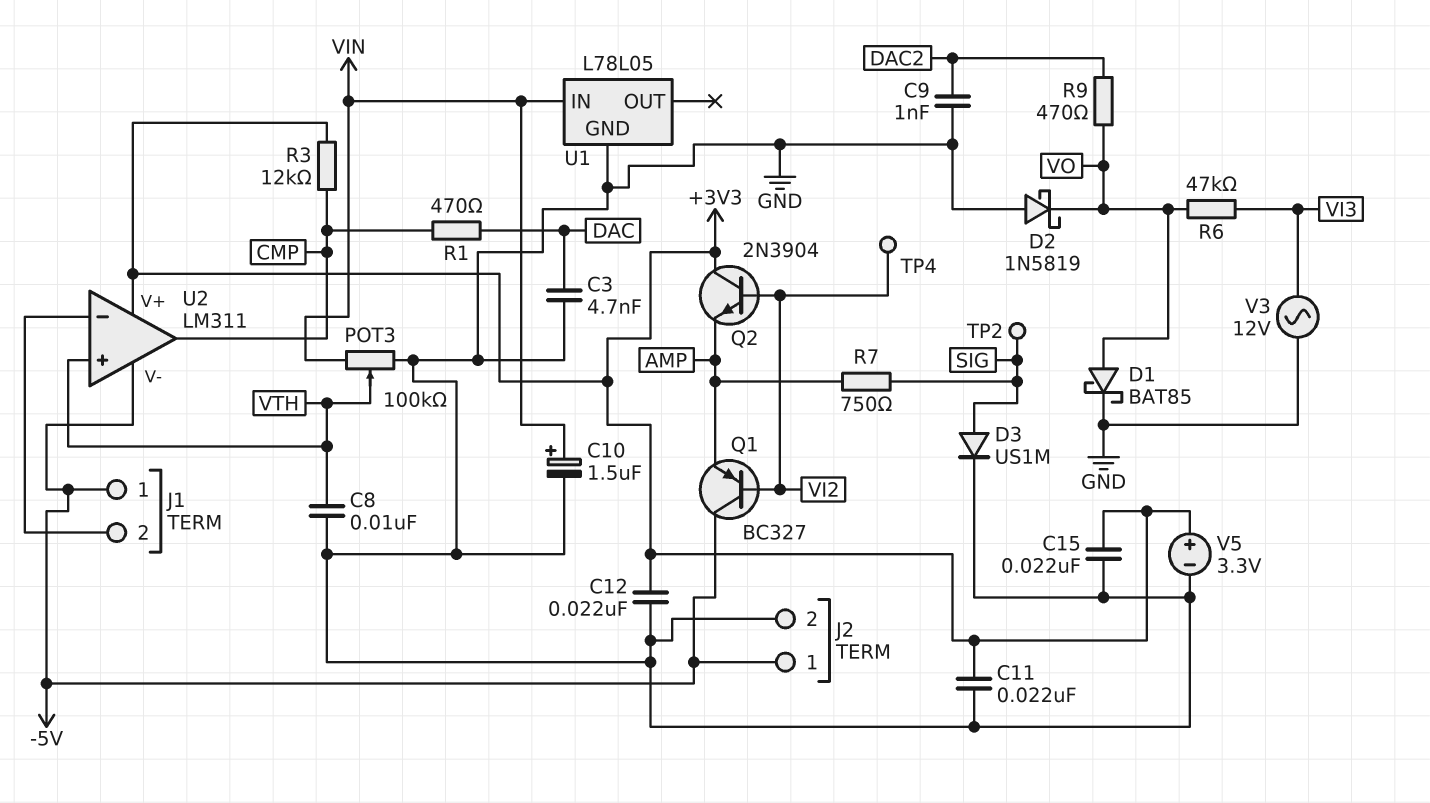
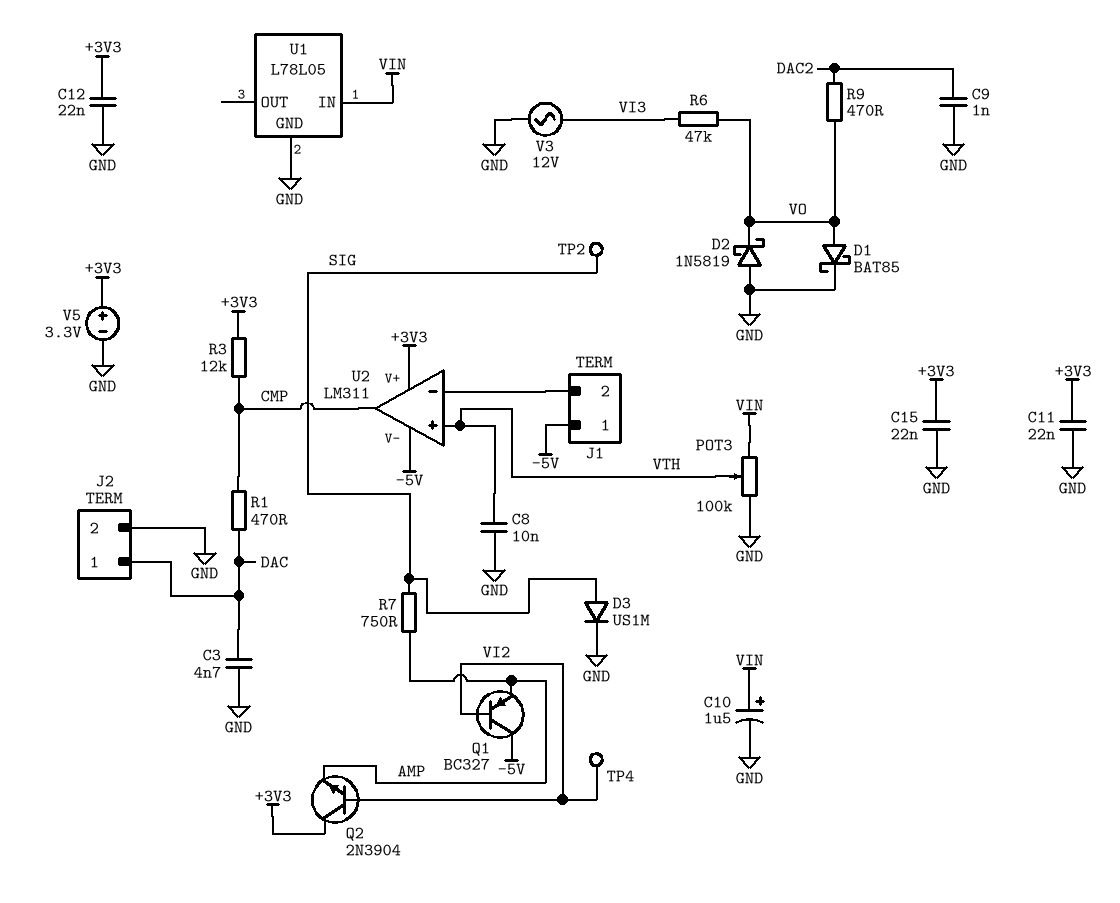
J2 pin 1: -5V -> DAC

